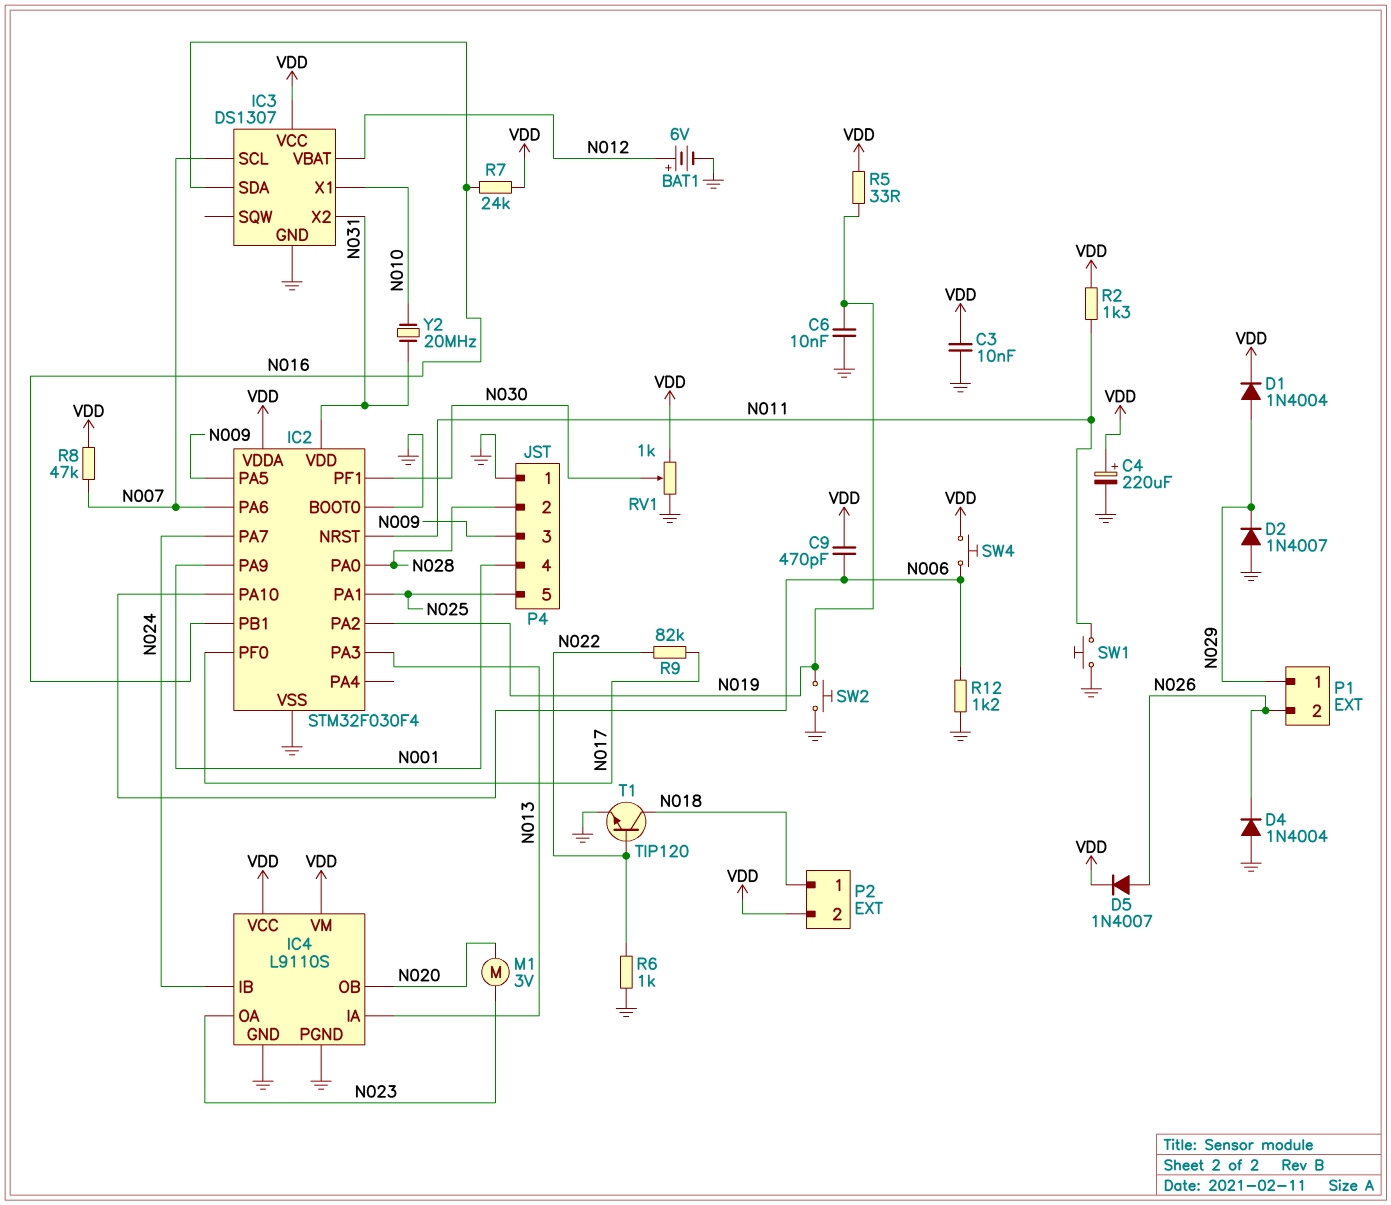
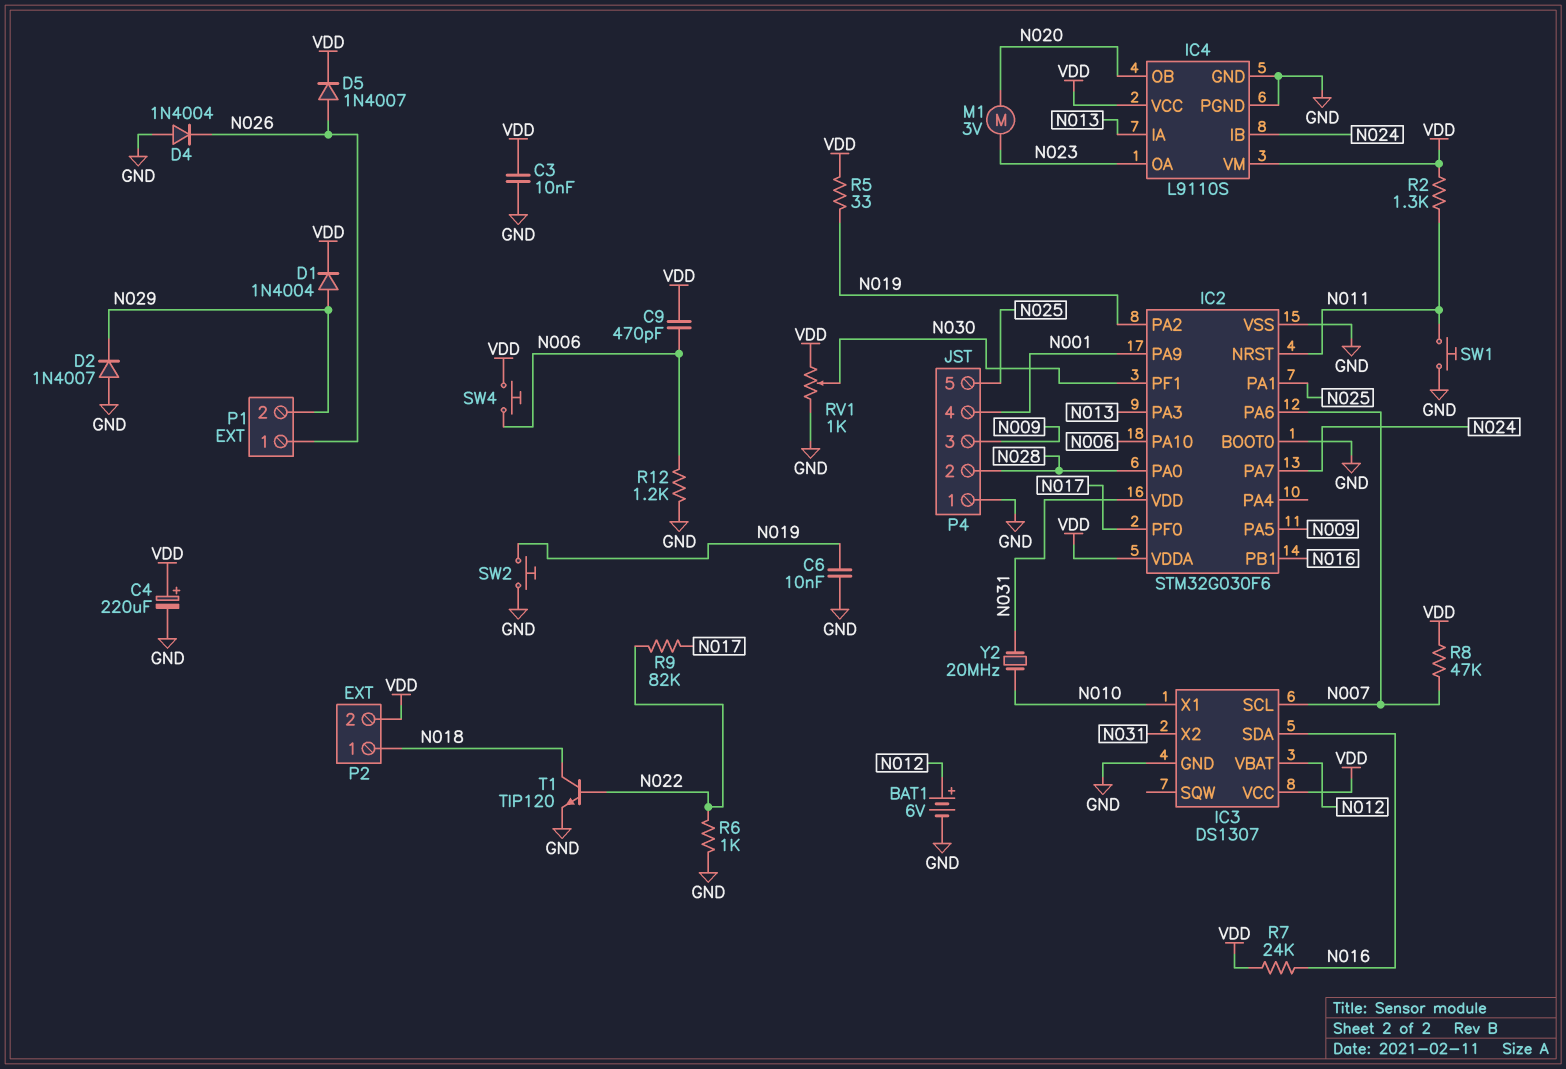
IC2: STM32F030F4 -> STM32G030F6
P1 pin 1: N029 -> N026
P1 pin 2: N026 -> N029

